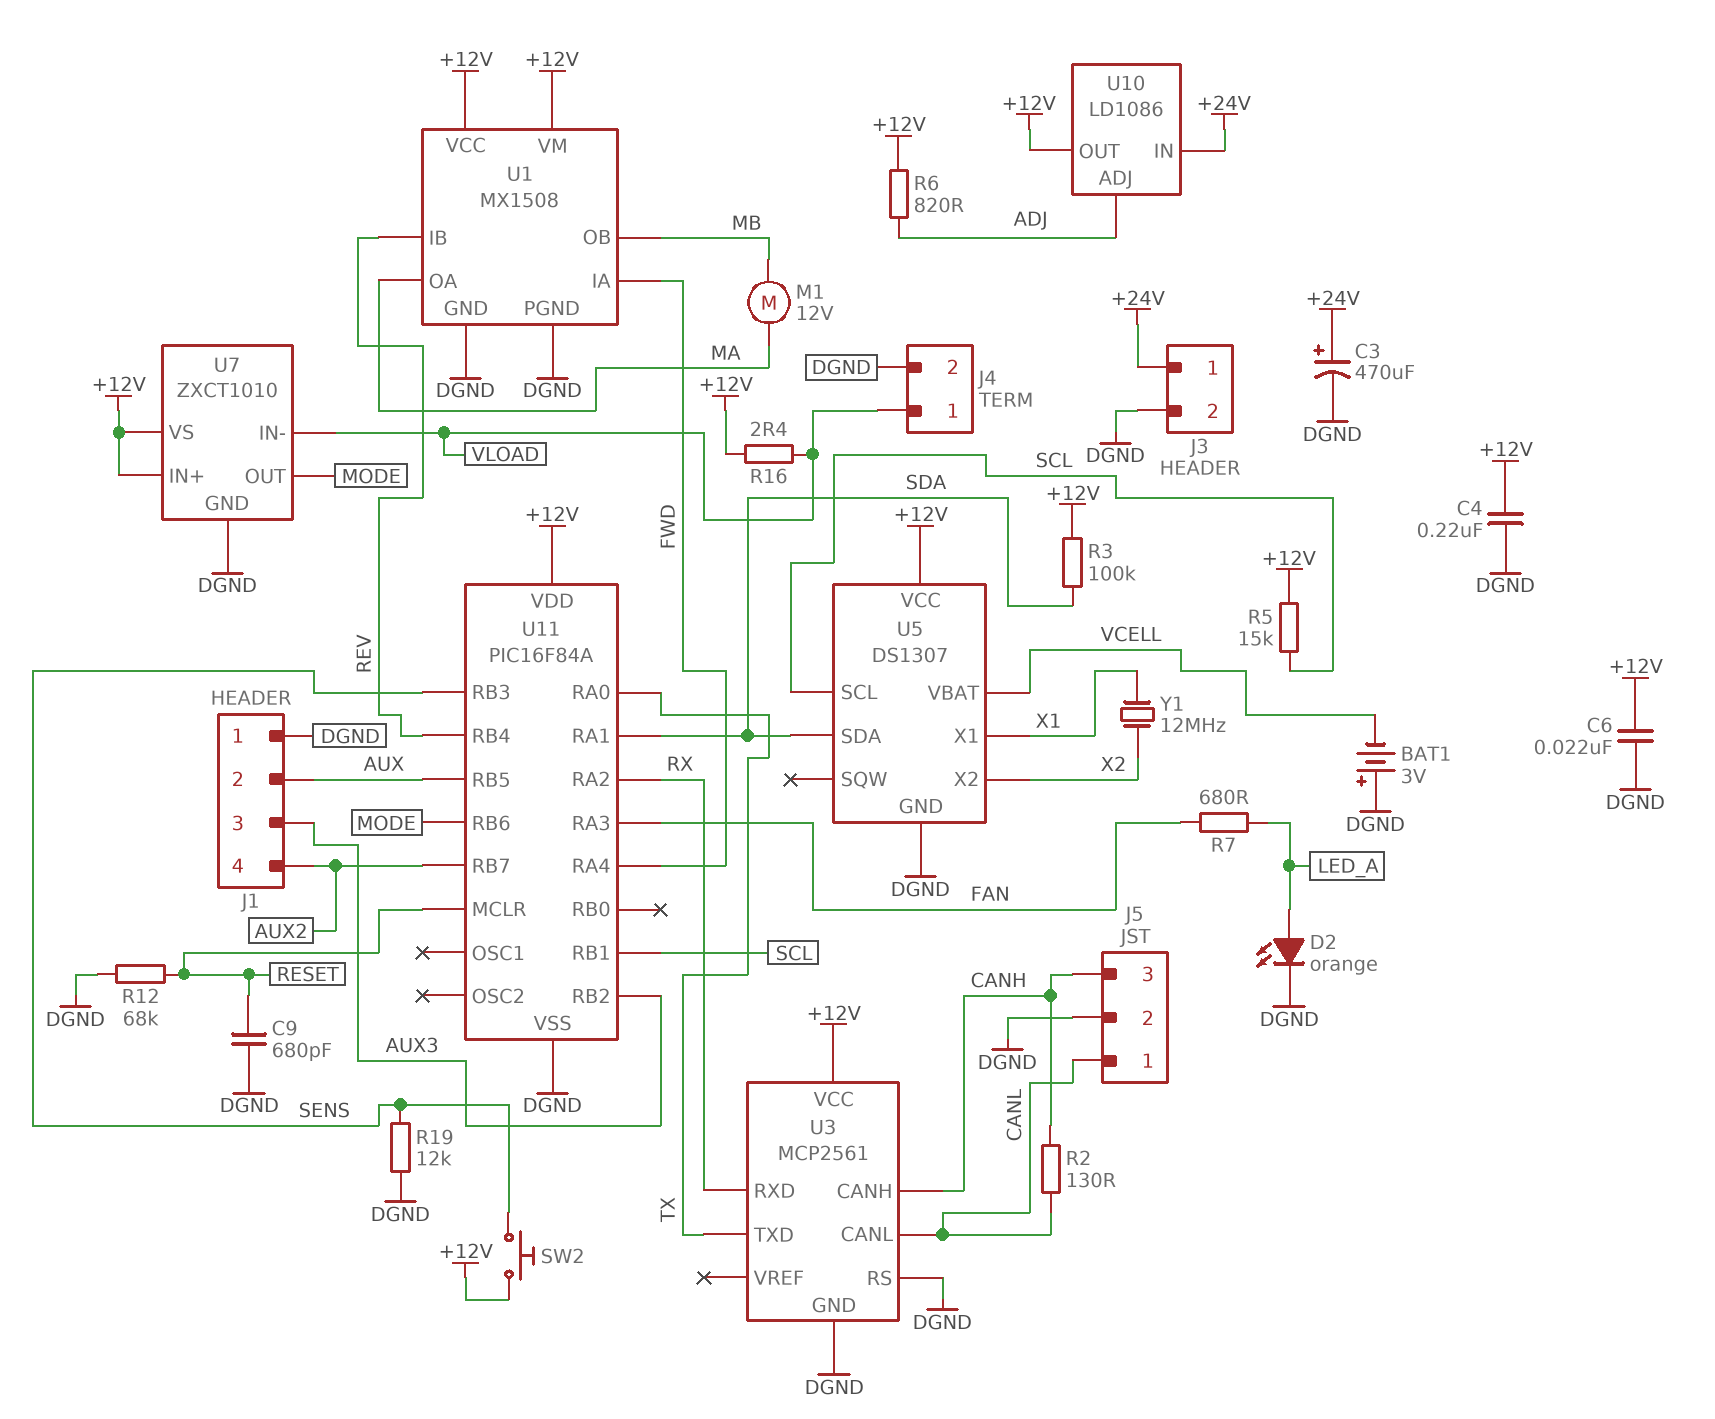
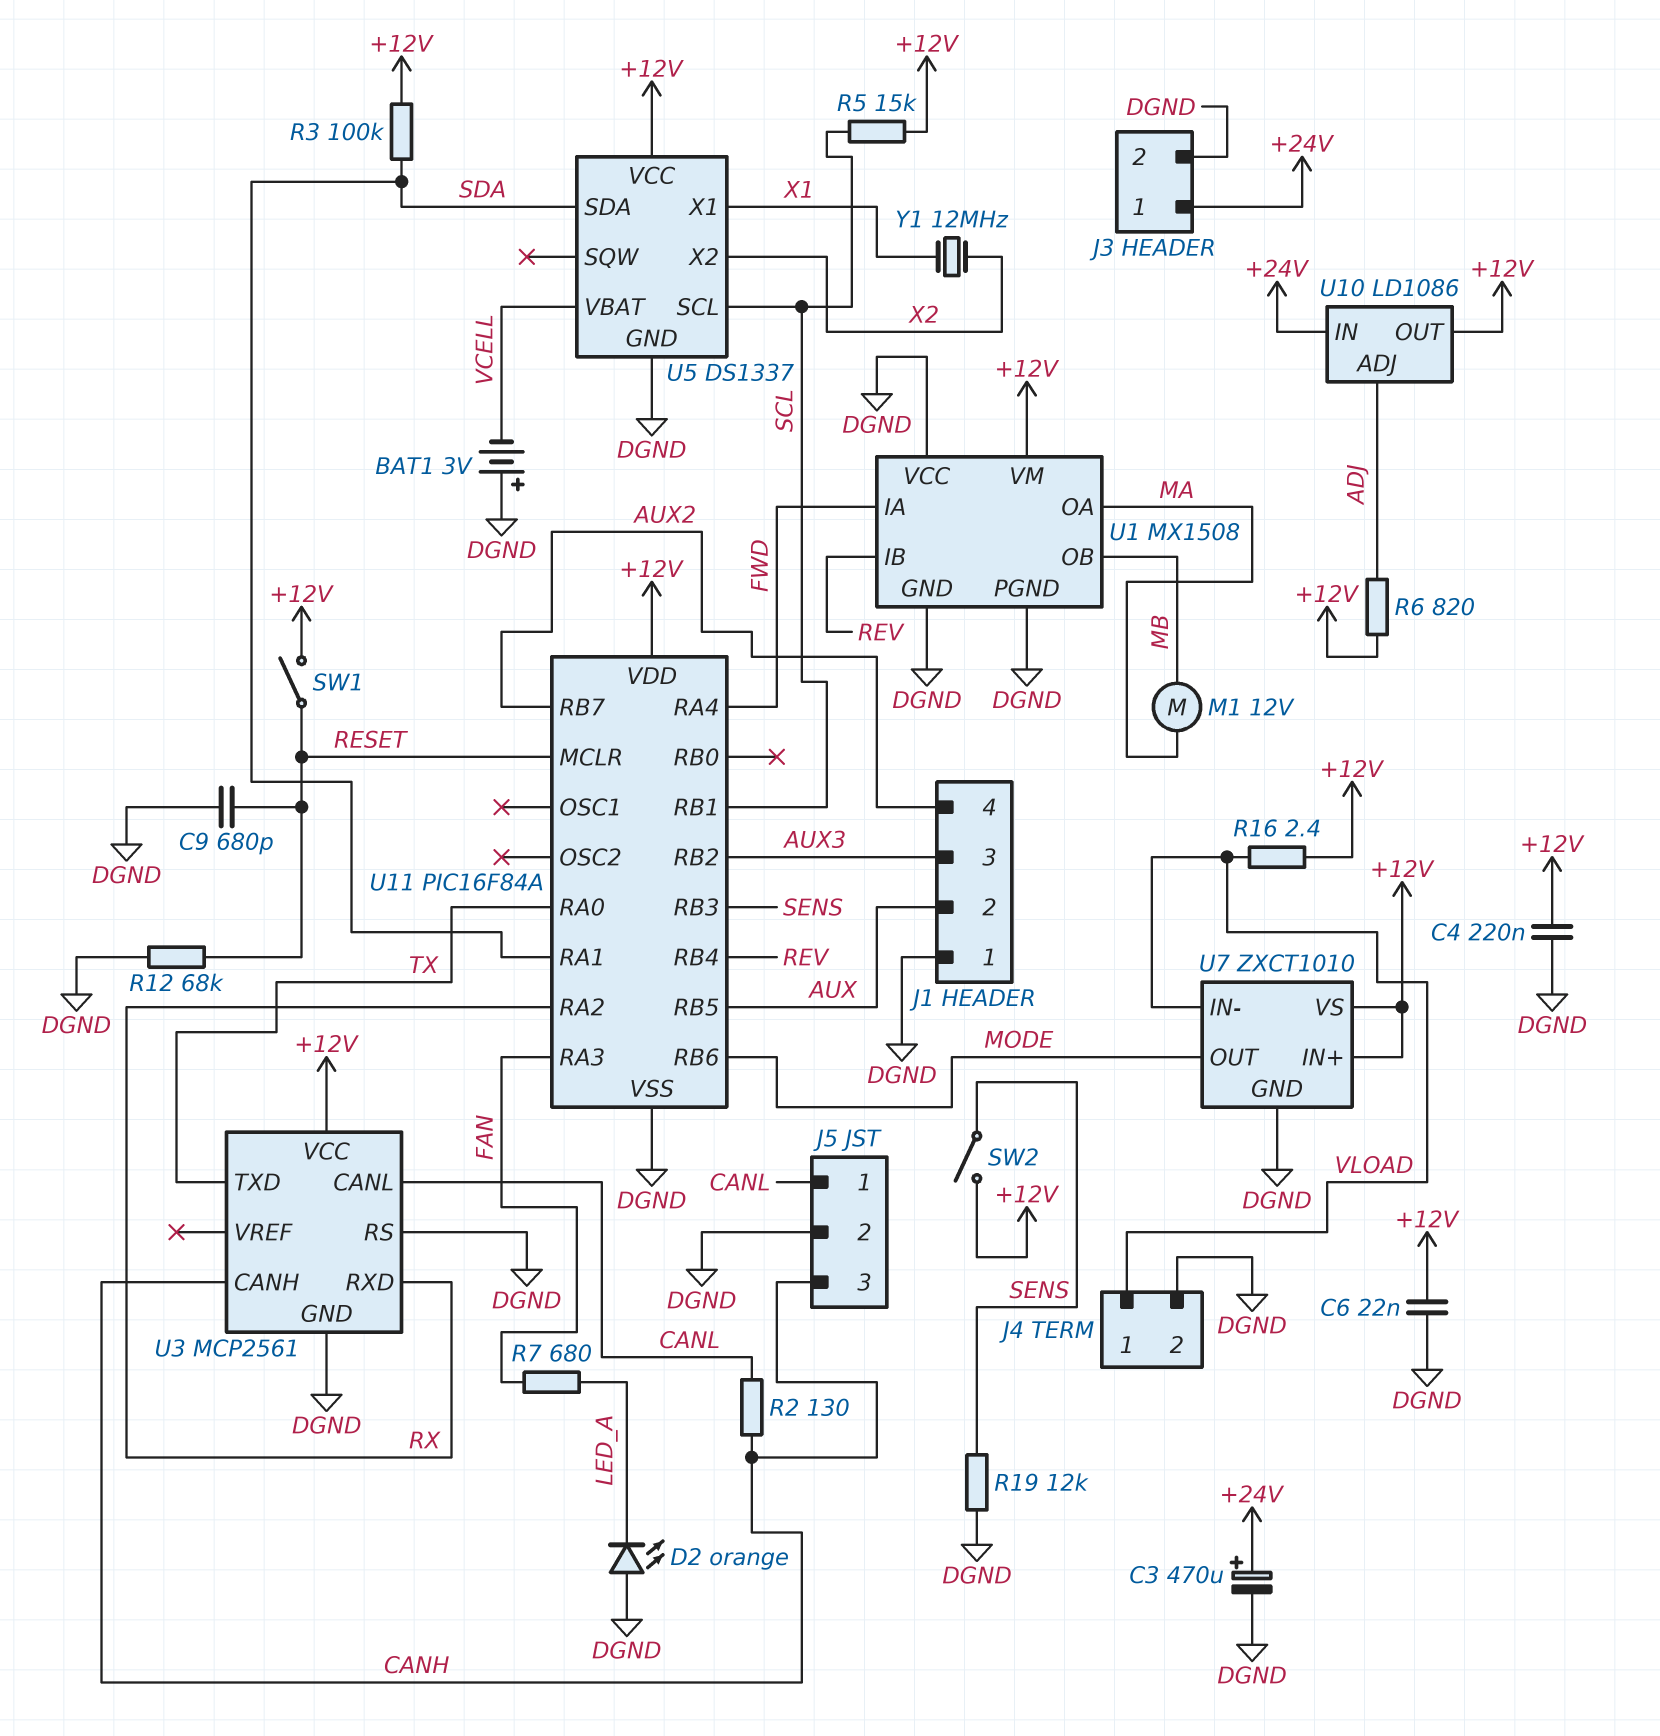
D2: LED orange (A LED_A, K DGND) -> LED orange (A DGND, K LED_A)
SW1: none -> switch (+12V, RESET)
SW2: button (+12V, SENS) -> switch (+12V, SENS)
U1 pin VCC: +12V -> DGND
U5: DS1307 -> DS1337

